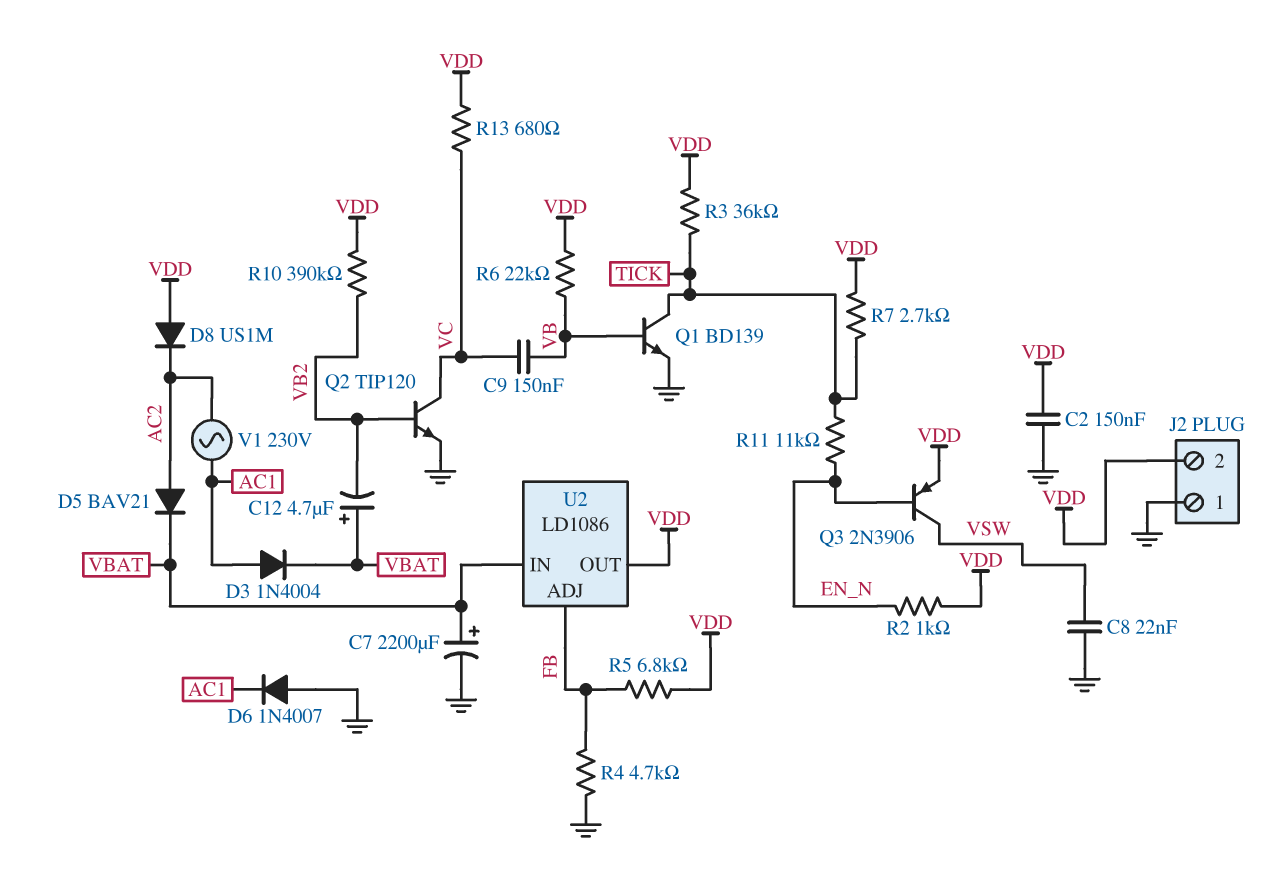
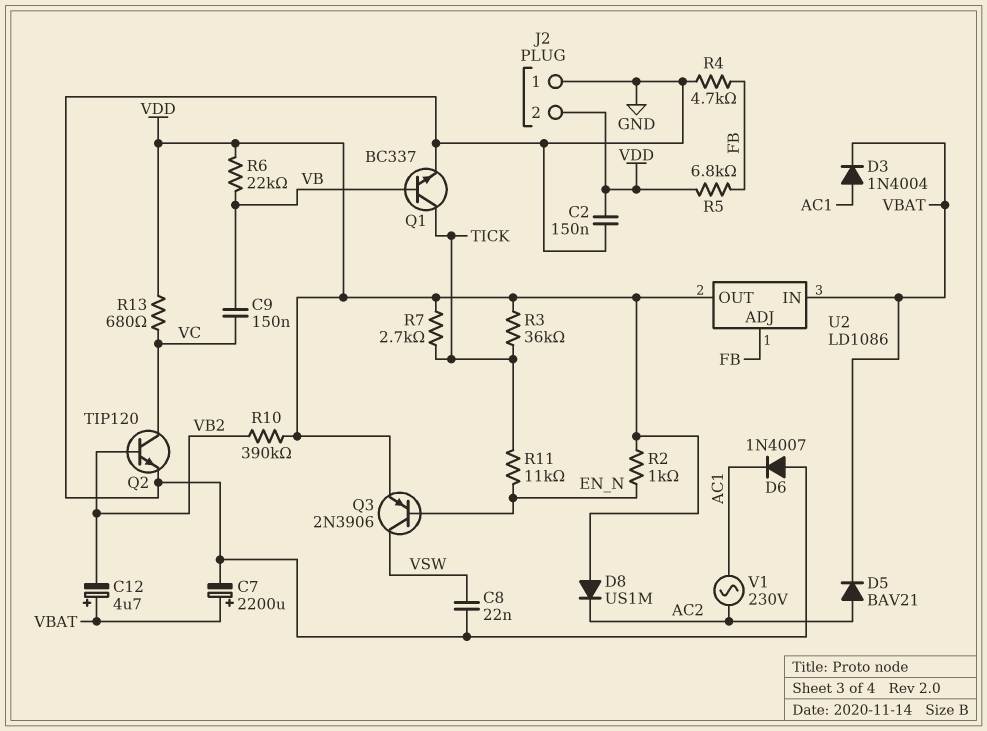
Q1: NPN BD139 (B VB, C TICK, E GND) -> NPN BC337 (B VB, C TICK, E GND)

